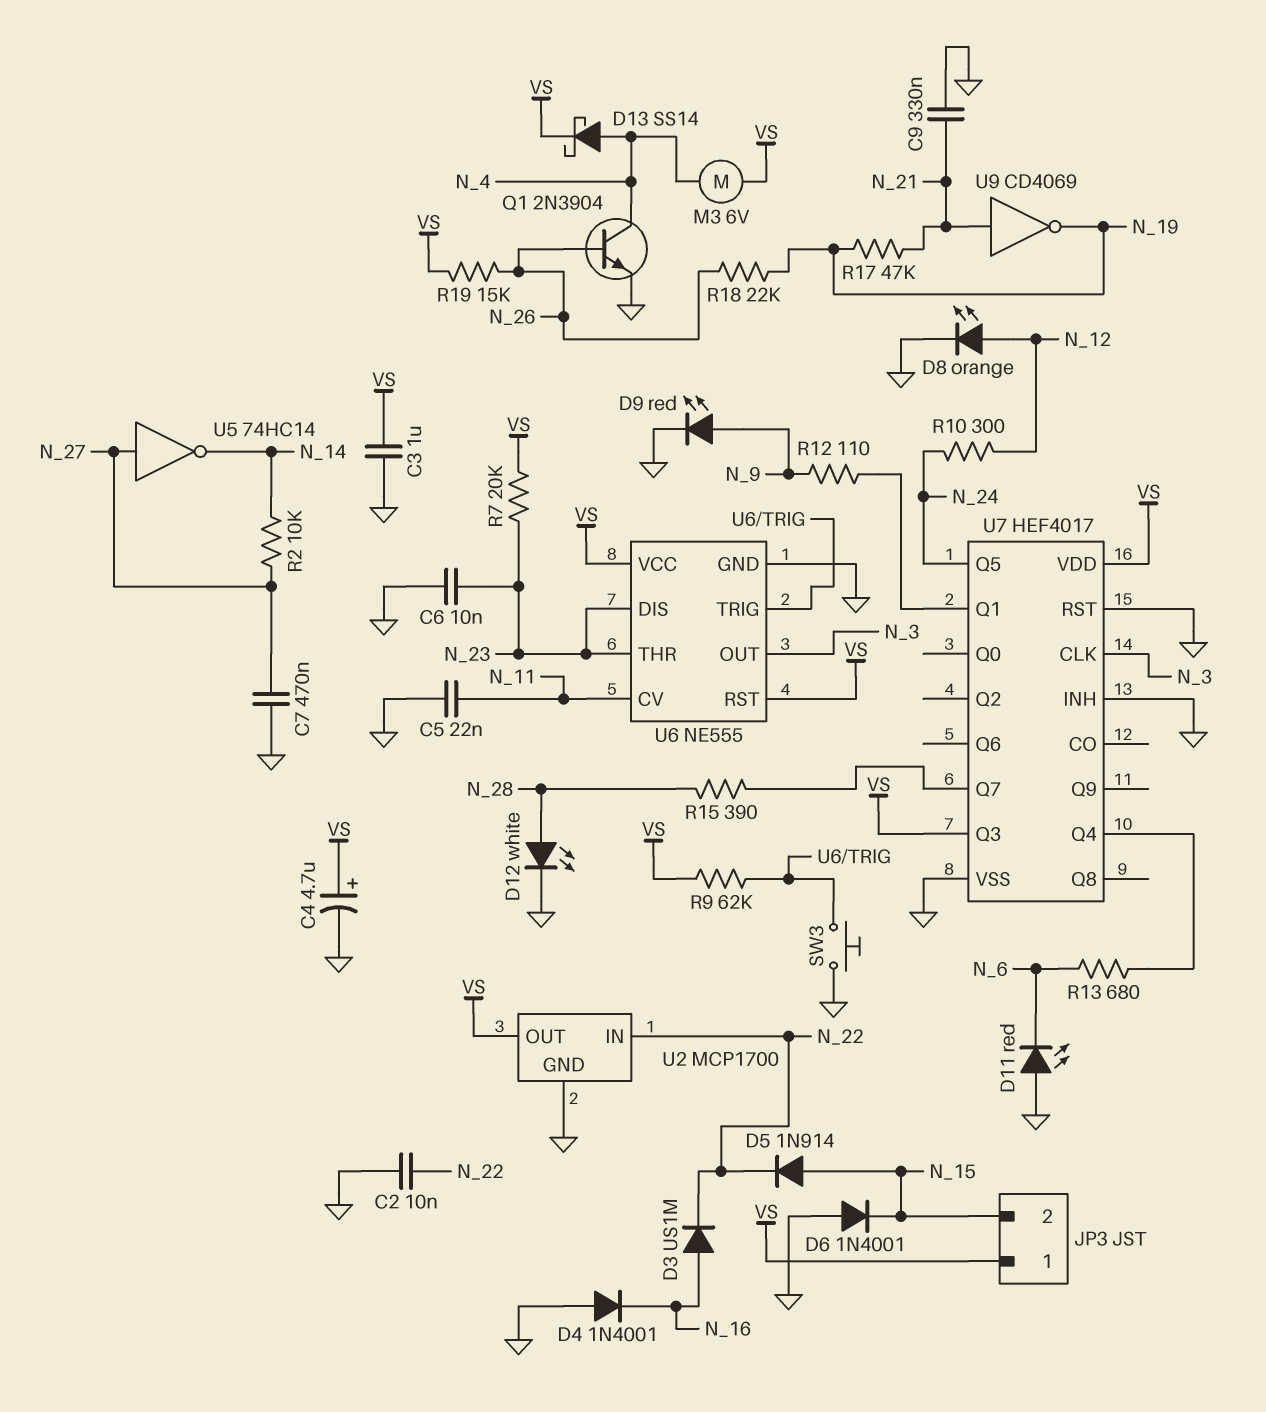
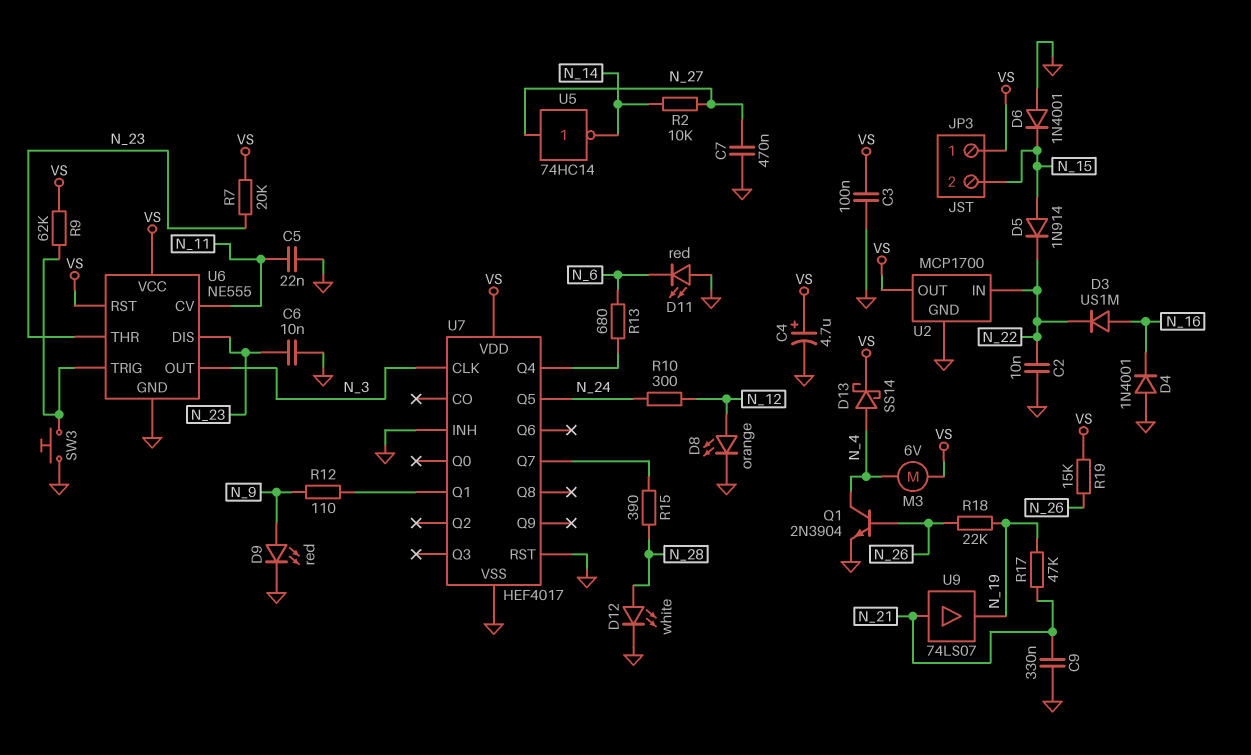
C3: 1uF (GND, VS) -> 100nF (GND, VS)
U7 pin Q3: VS -> none
U9: NOT CD4069 (in N_21, out N_19) -> buffer 74LS07 (in N_21, out N_19)

